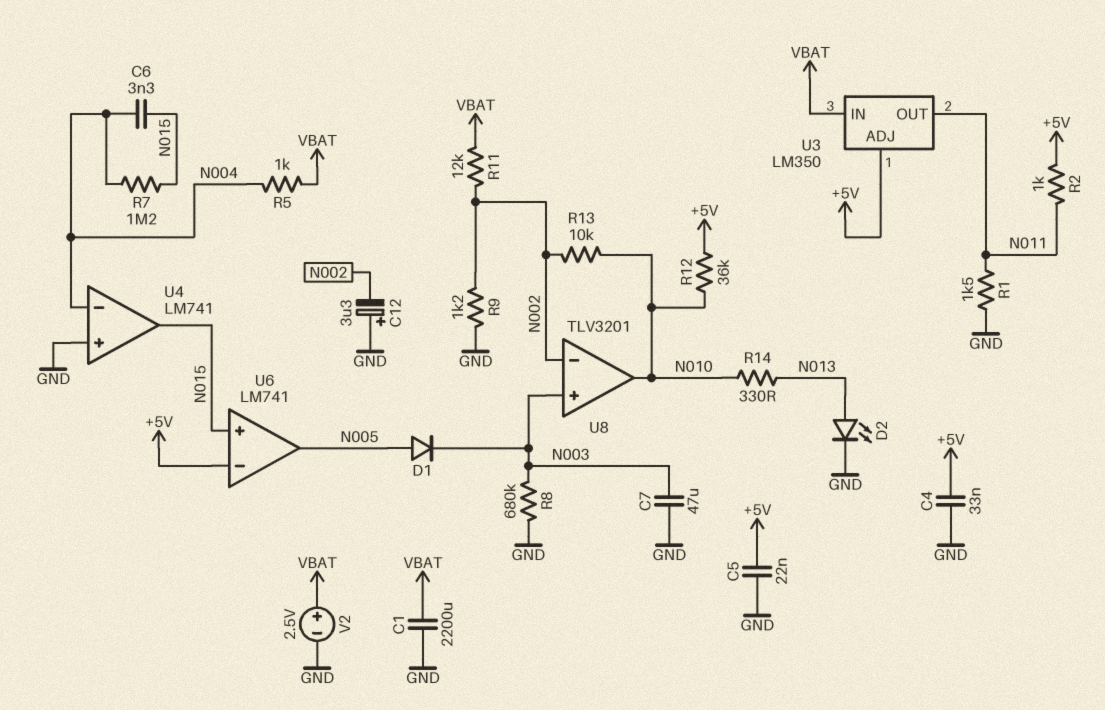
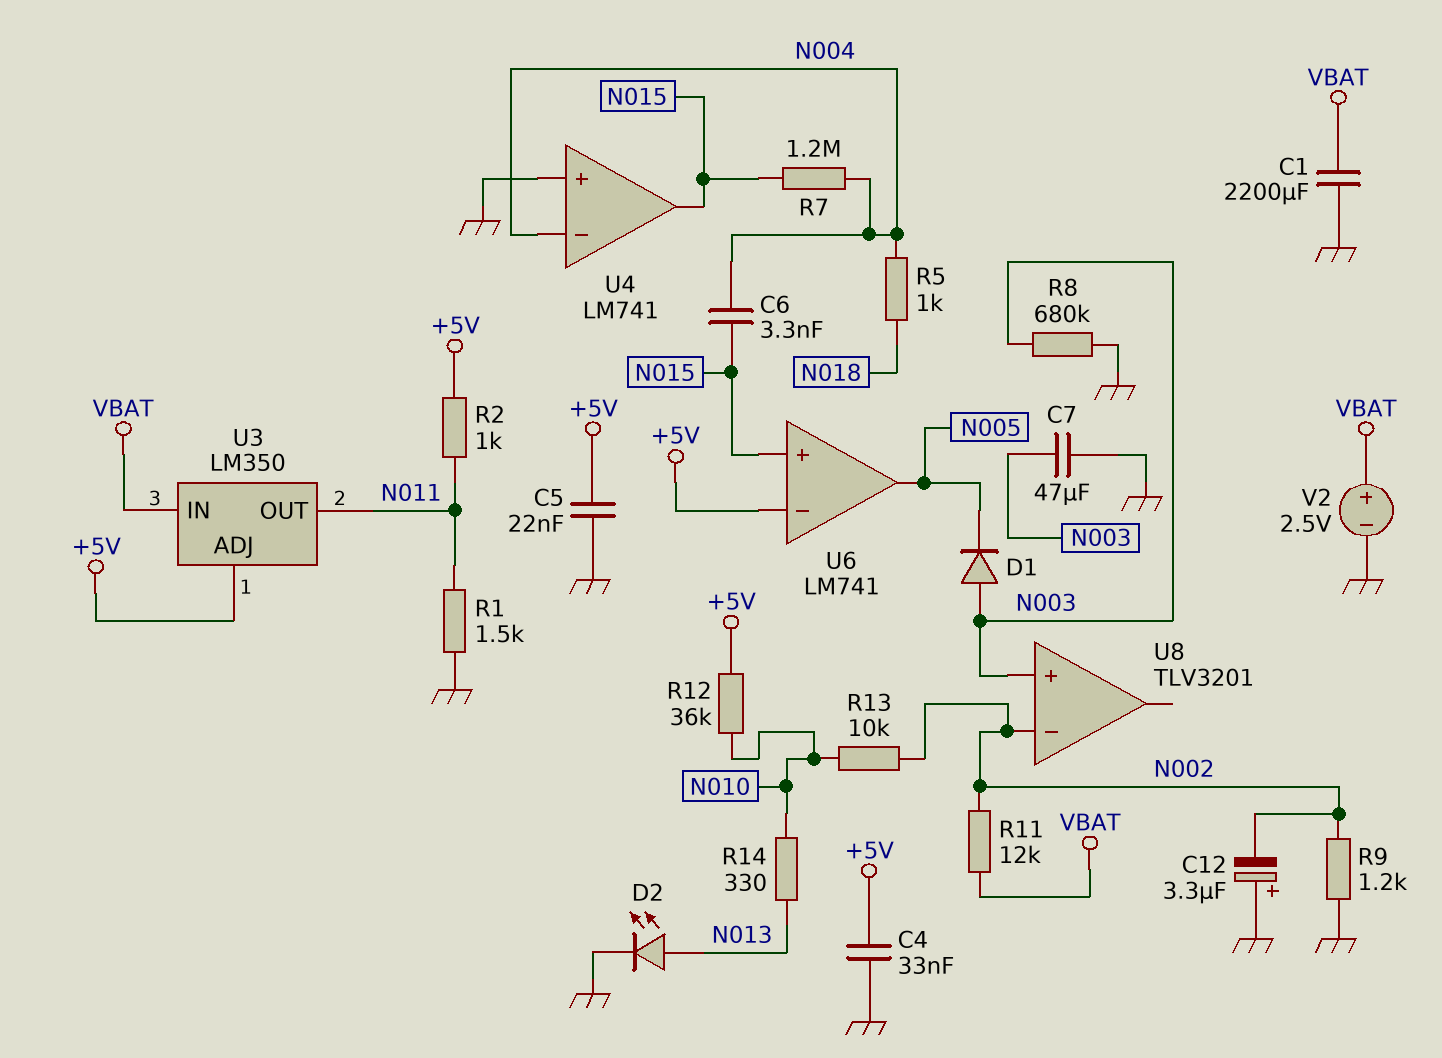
D1: diode (A N005, K N003) -> diode (A N003, K N005)
R5: 1k (N004, VBAT) -> 1k (N004, N018)
U8 pin out: N010 -> none

